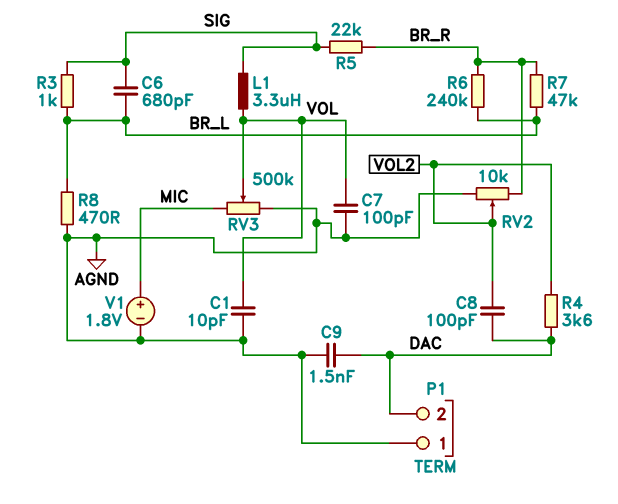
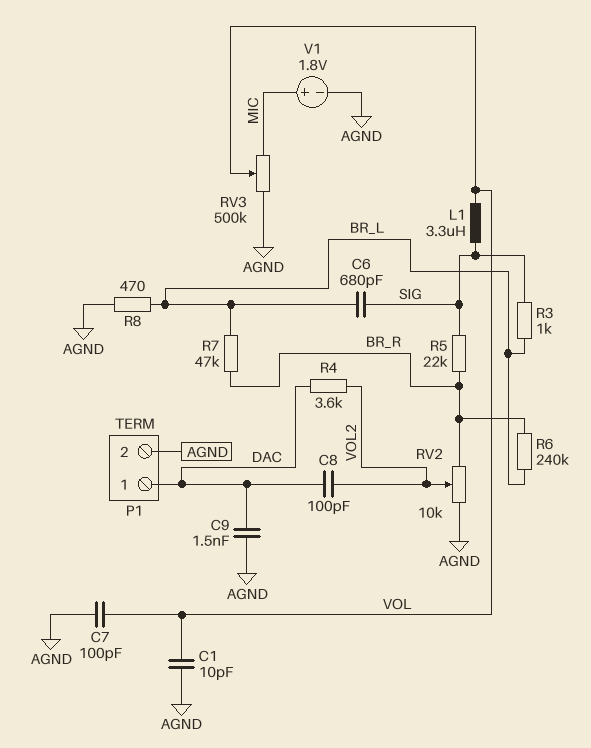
P1 pin 1: AGND -> DAC
P1 pin 2: DAC -> AGND

